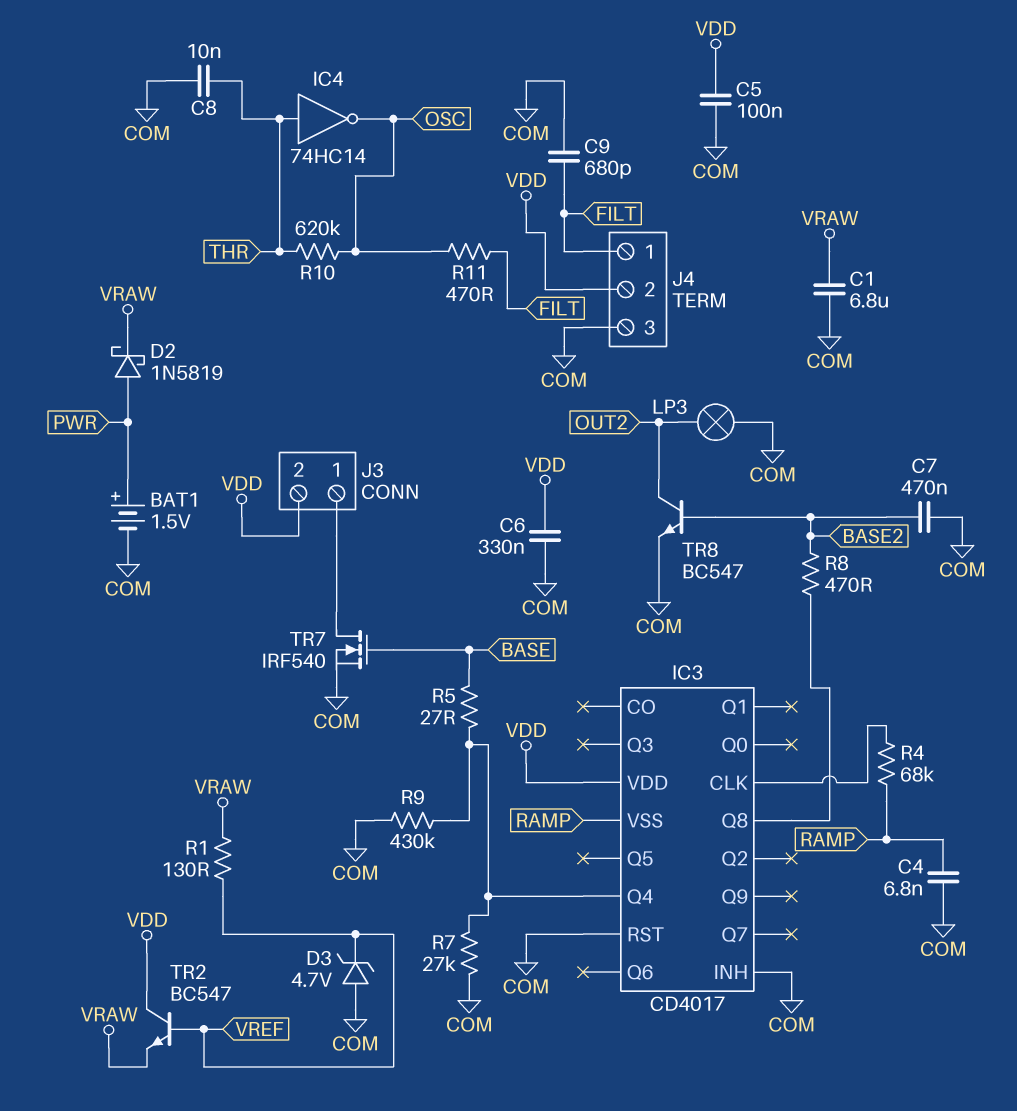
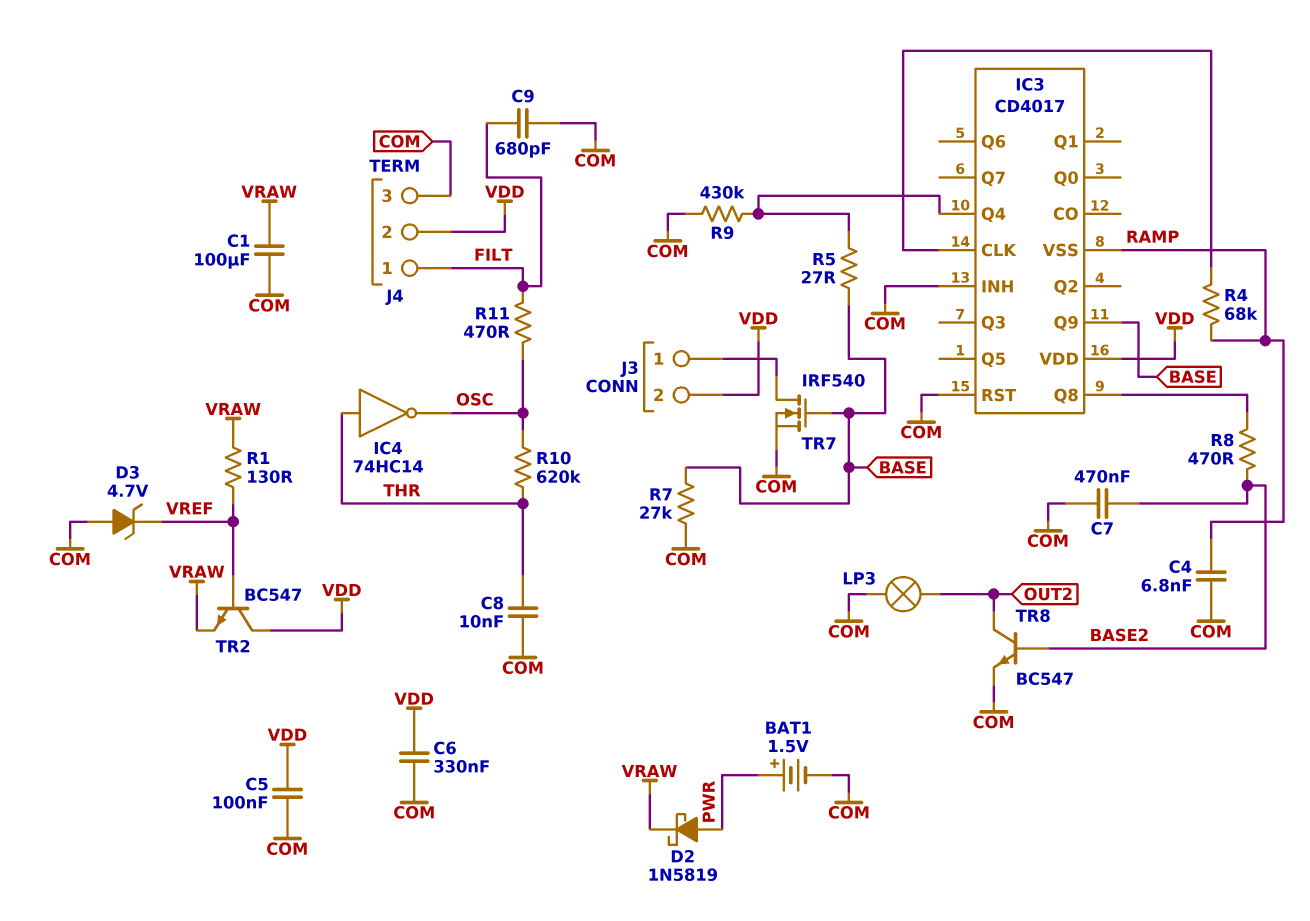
C1: 6.8uF (COM, VRAW) -> 100uF (COM, VRAW)
IC3 pin Q9: none -> BASE
R7: 27k (COM, IC3/Q4) -> 27k (BASE, COM)

